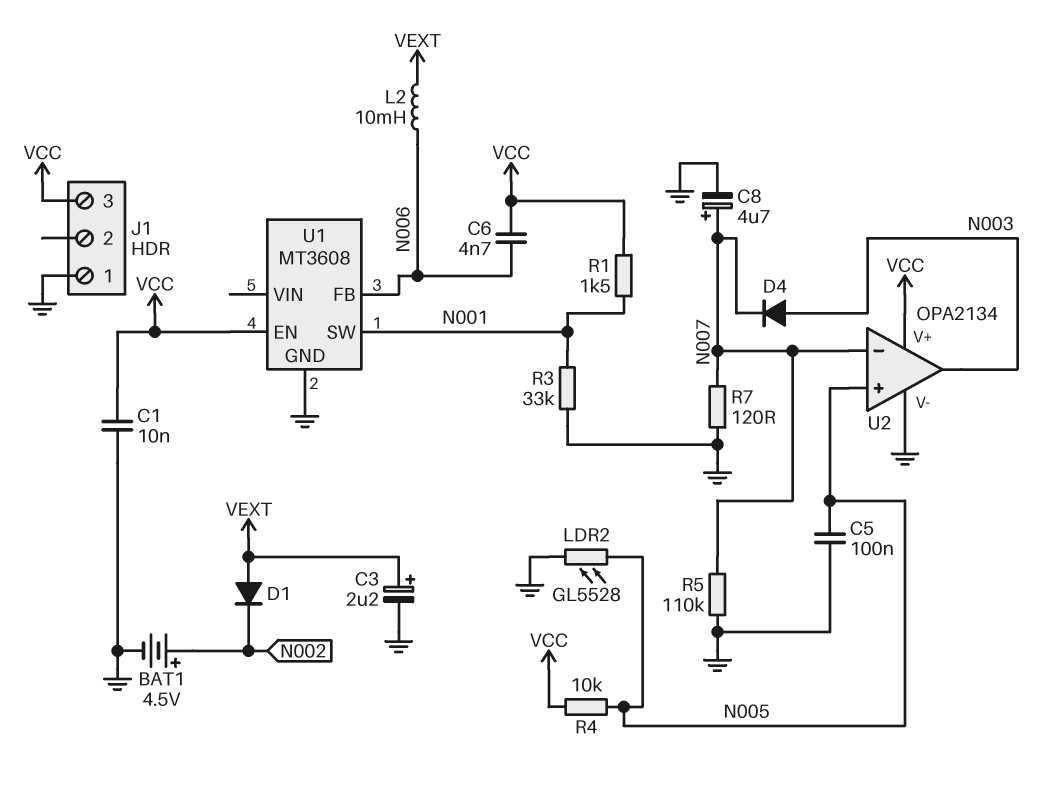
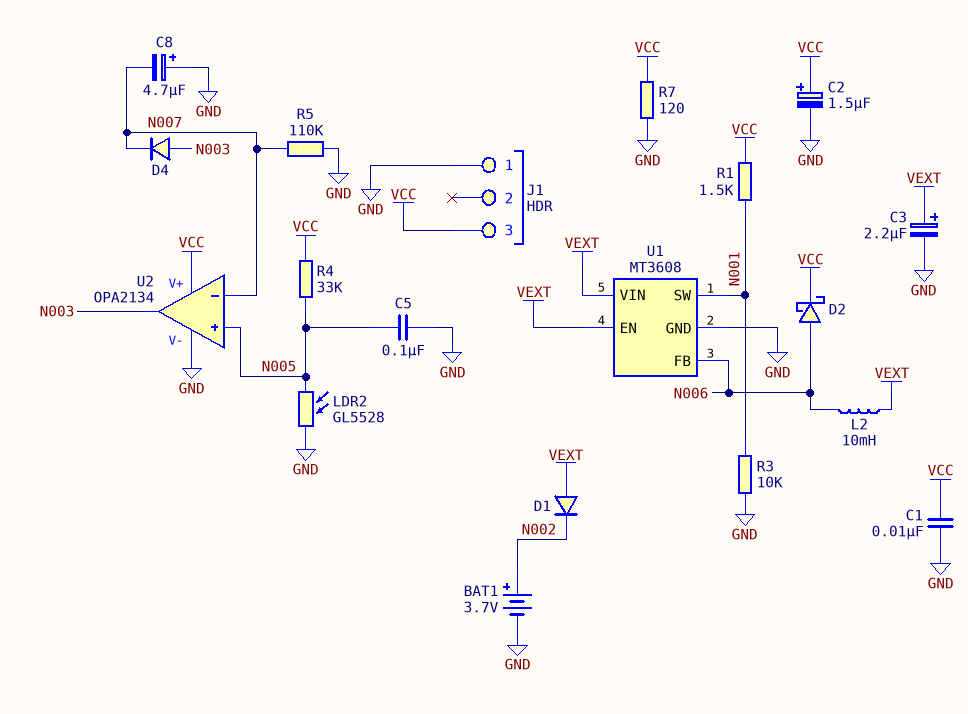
BAT1: 4.5V (plus N002, minus GND) -> 3.7V (plus N002, minus GND)
C2: none -> 1.5uF (plus VCC, minus GND)
C6: 4.7nF (N006, VCC) -> none
C8: 4.7uF (plus N007, minus GND) -> 4.7uF (plus GND, minus N007)
D2: none -> schottky (A N006, K VCC)
R3: 33k (GND, N001) -> 10k (GND, N001)
R4: 10k (N005, VCC) -> 33k (N005, VCC)
R7: 120 (GND, N007) -> 120 (GND, VCC)
U1 pin EN: VCC -> VEXT
U1 pin VIN: none -> VEXT

